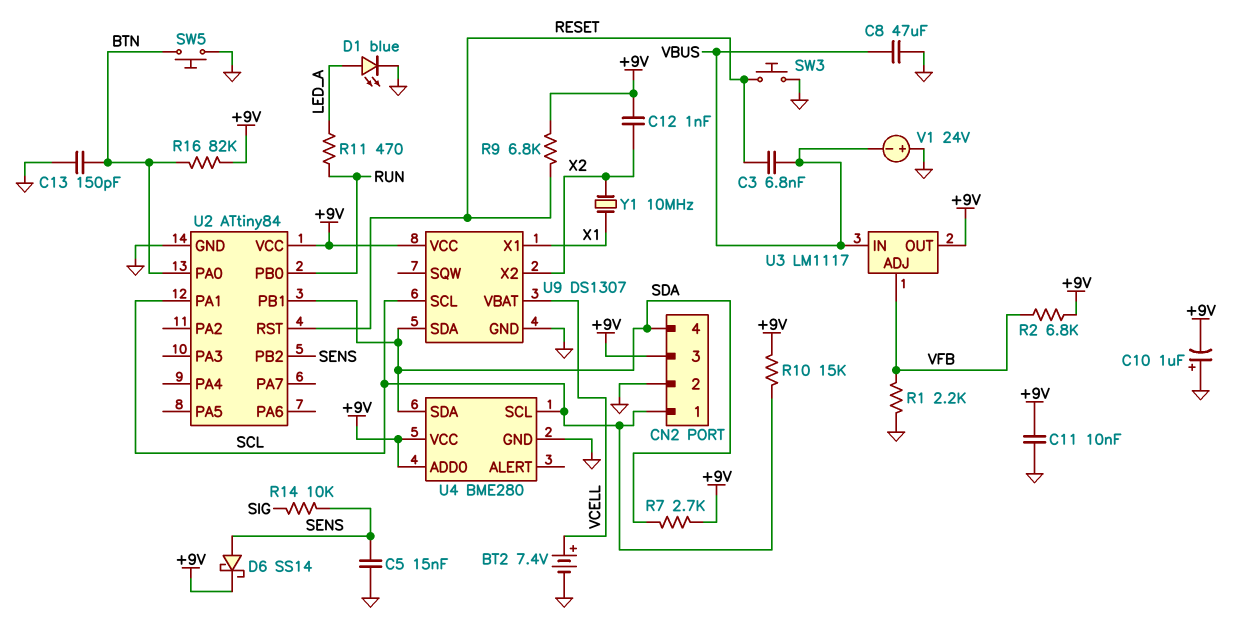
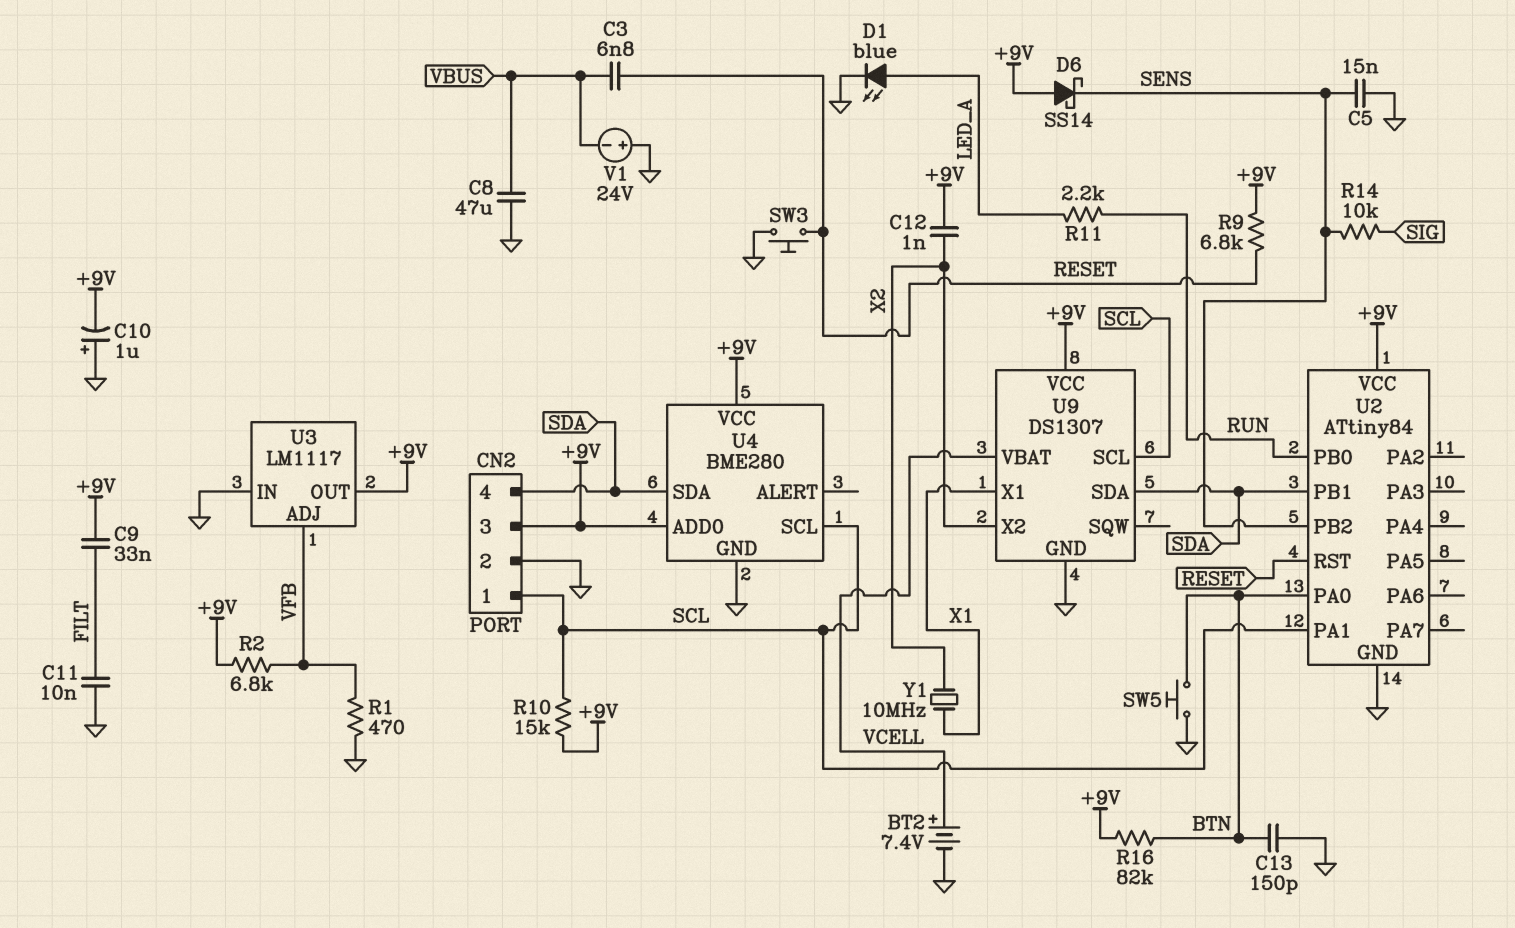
C9: none -> 33nF (+9V, FILT)
C11: 10nF (+9V, GND) -> 10nF (FILT, GND)
D6: schottky SS14 (A SENS, K +9V) -> schottky SS14 (A +9V, K SENS)
R1: 2.2k (GND, VFB) -> 470 (GND, VFB)
R7: 2.7k (+9V, SDA) -> none
R11: 470 (LED_A, RUN) -> 2.2k (LED_A, RUN)
U3 pin IN: VBUS -> GND

